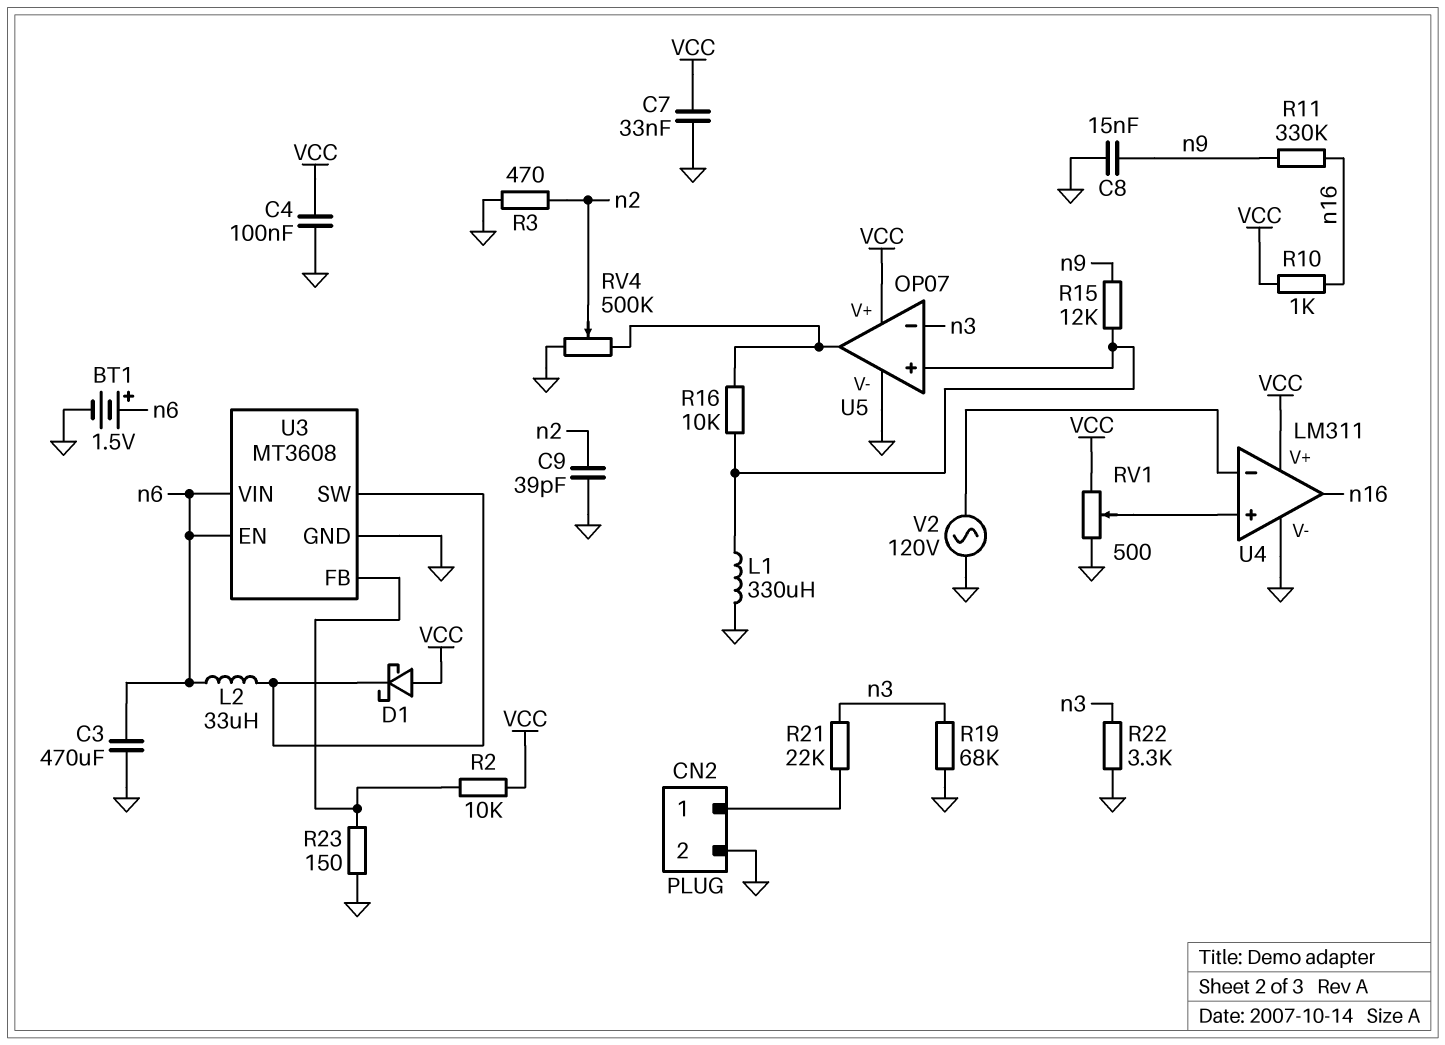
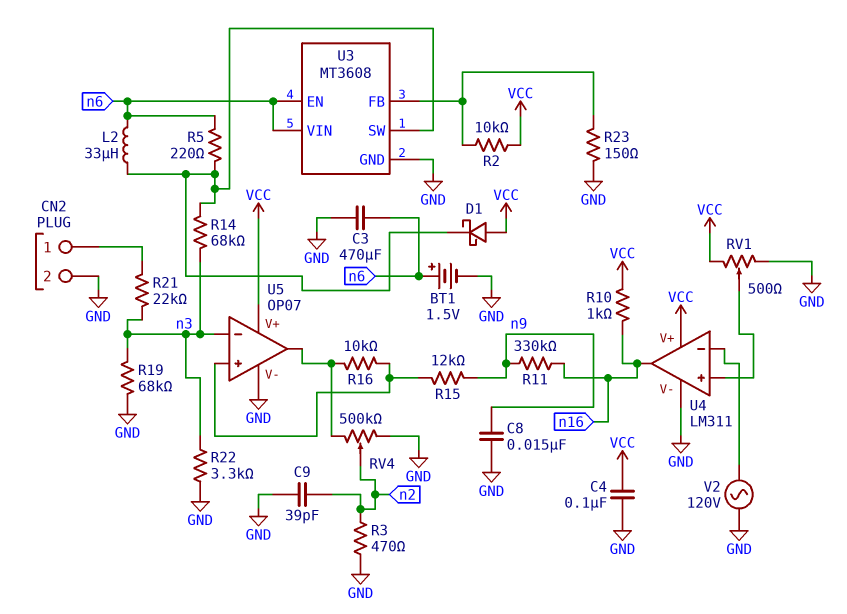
C7: 33nF (GND, VCC) -> none
L1: 330uH (GND, U5/in+) -> none
R5: none -> 220 (U3/SW, n6)
R14: none -> 68k (U3/SW, n3)

